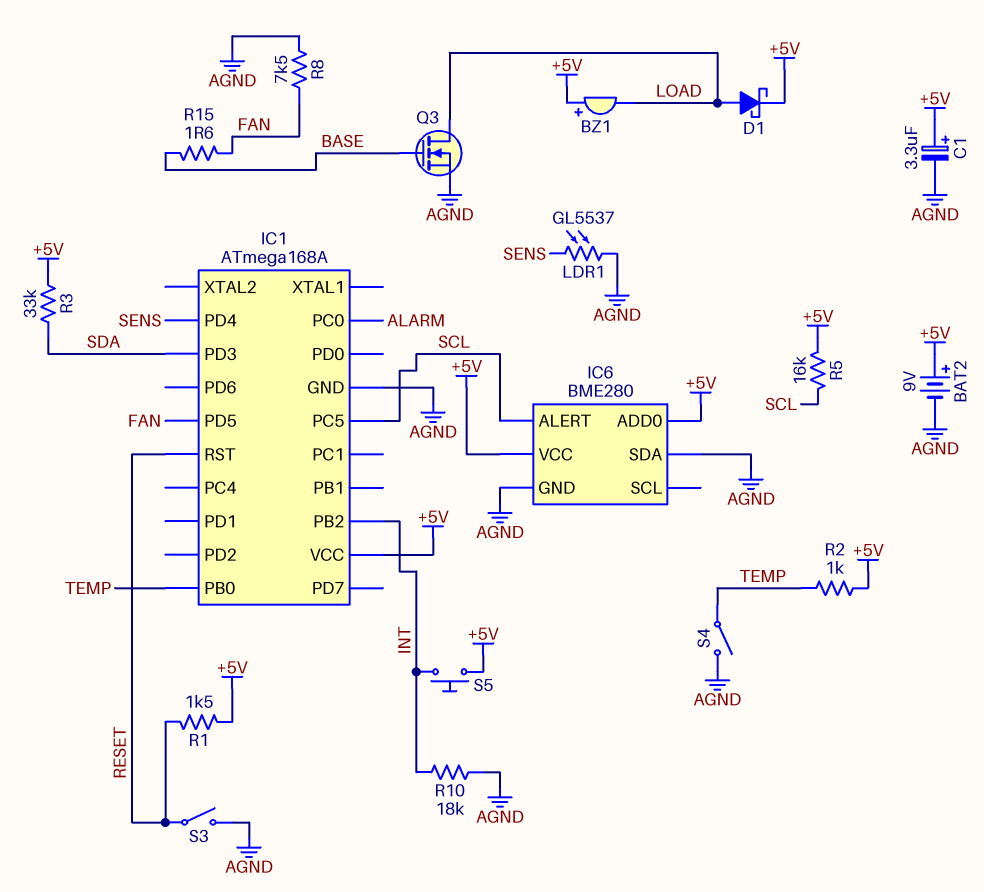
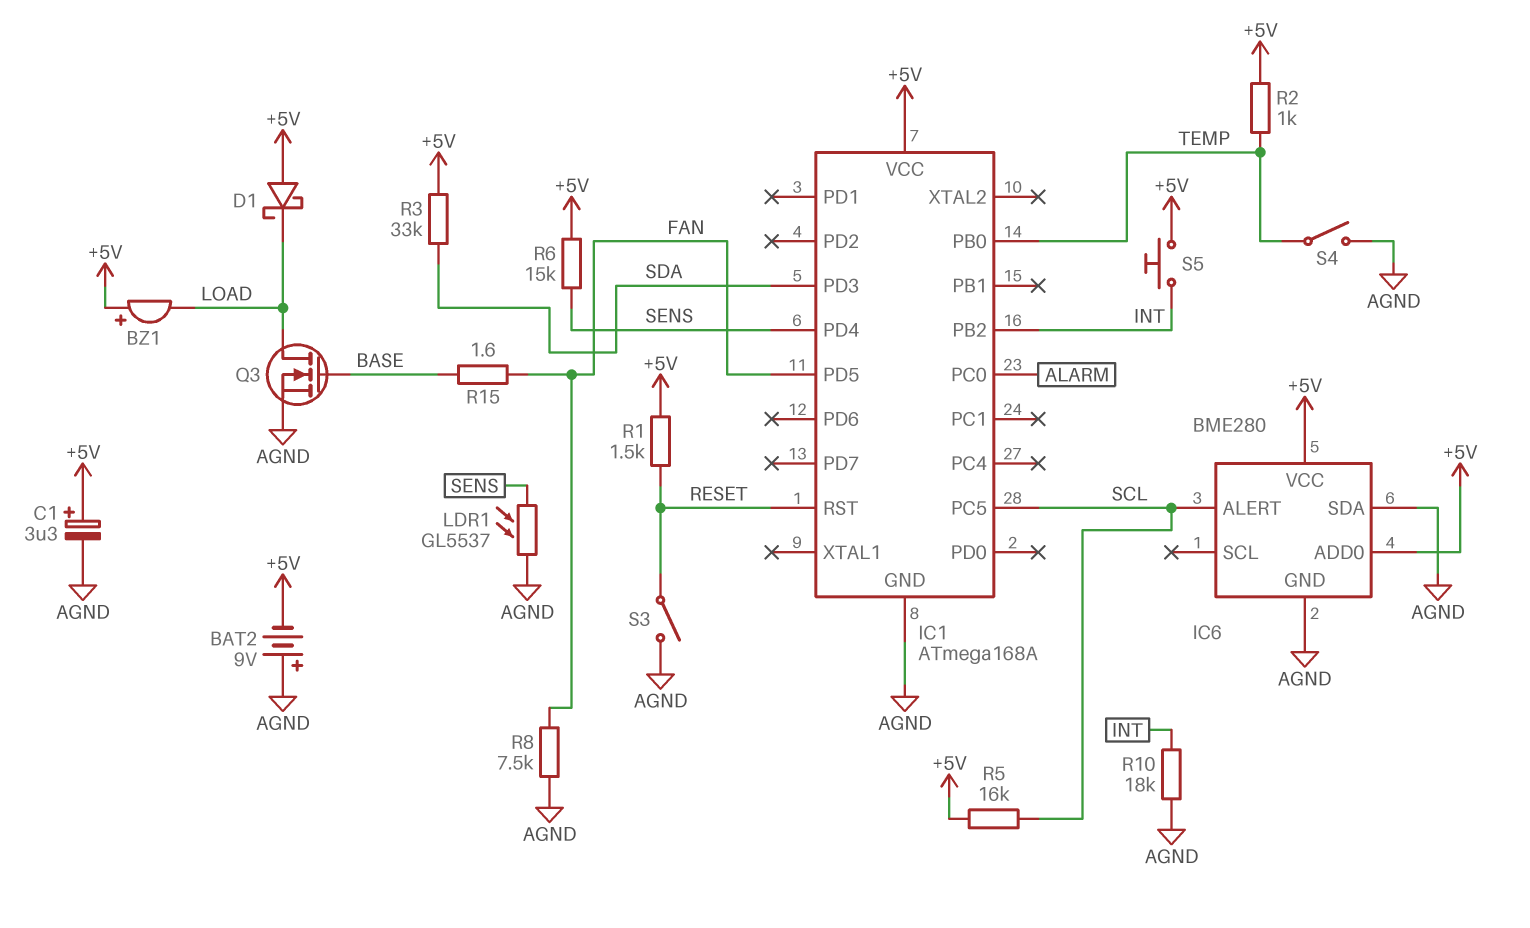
BAT2: 9V (plus +5V, minus AGND) -> 9V (plus AGND, minus +5V)
D1: schottky (A LOAD, K +5V) -> schottky (A +5V, K LOAD)
R6: none -> 15k (+5V, SENS)

